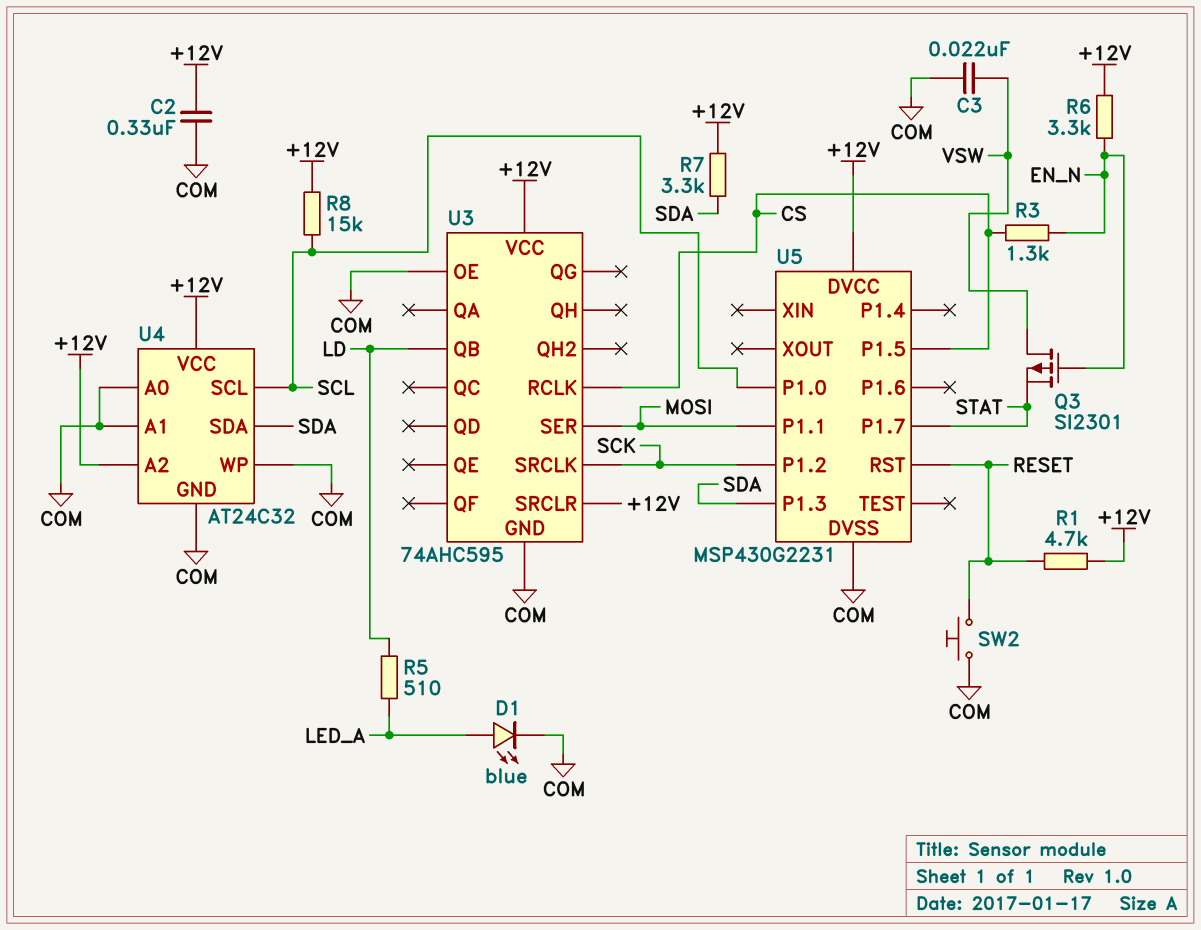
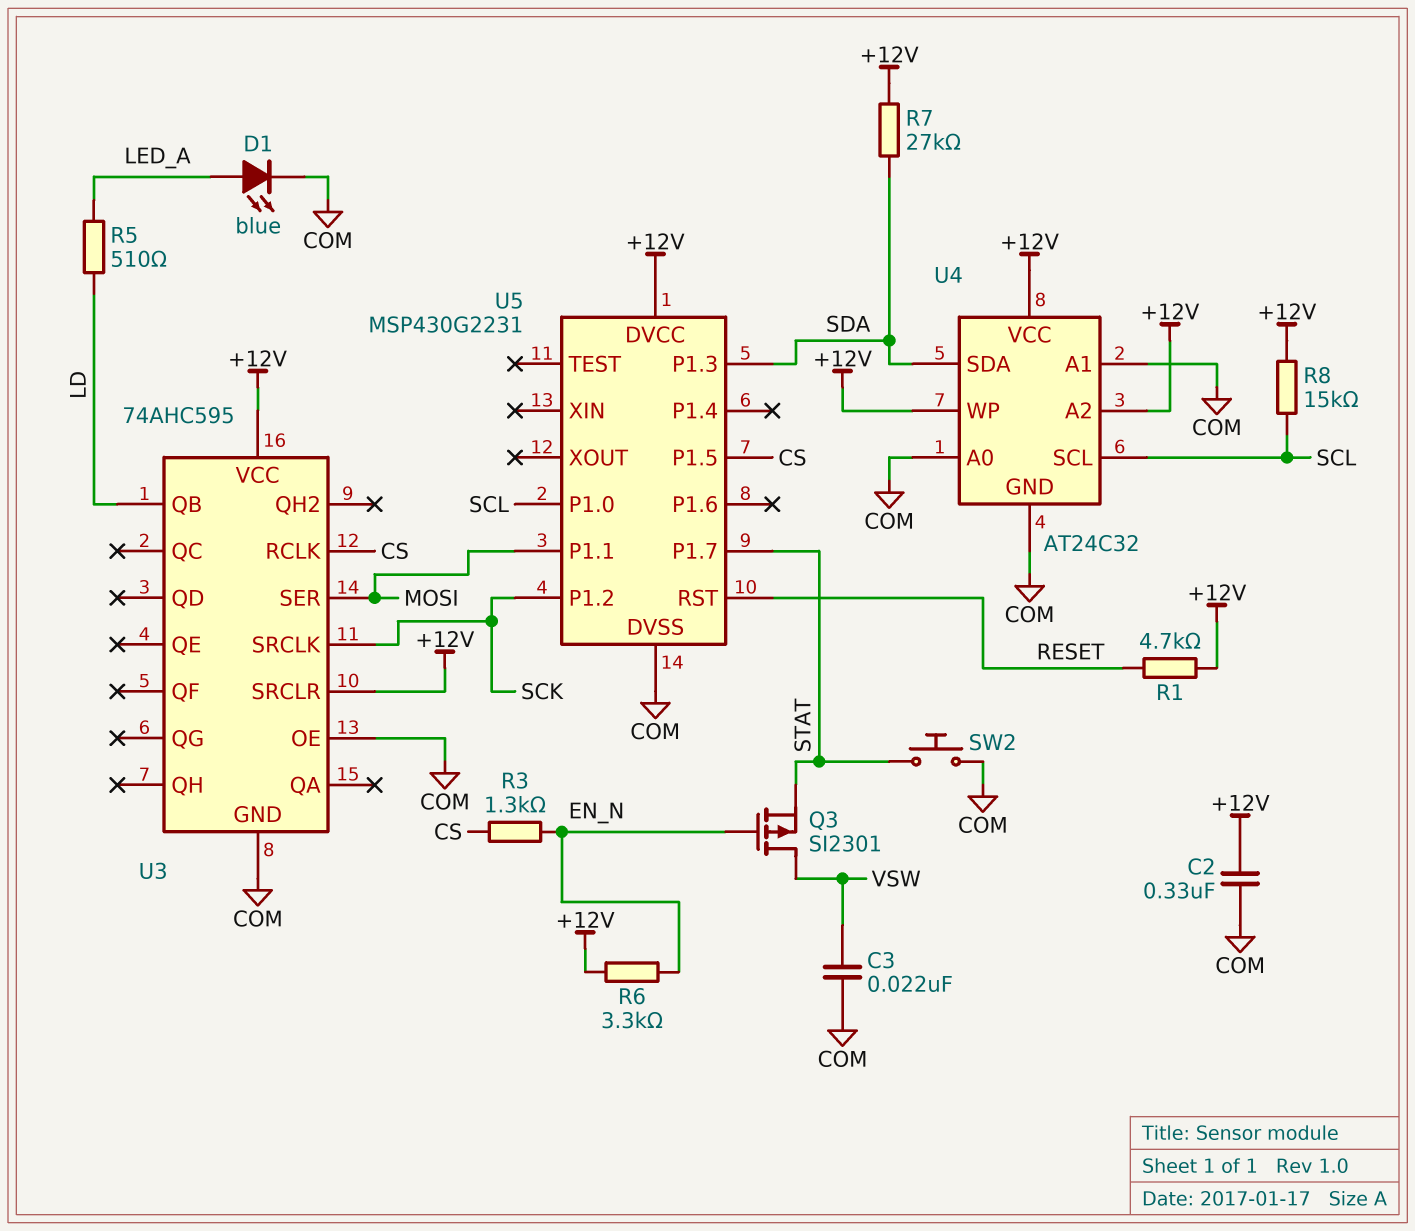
R7: 3.3k (+12V, SDA) -> 27k (+12V, SDA)
SW2: button (COM, RESET) -> button (COM, STAT)
U4 pin WP: COM -> +12V

